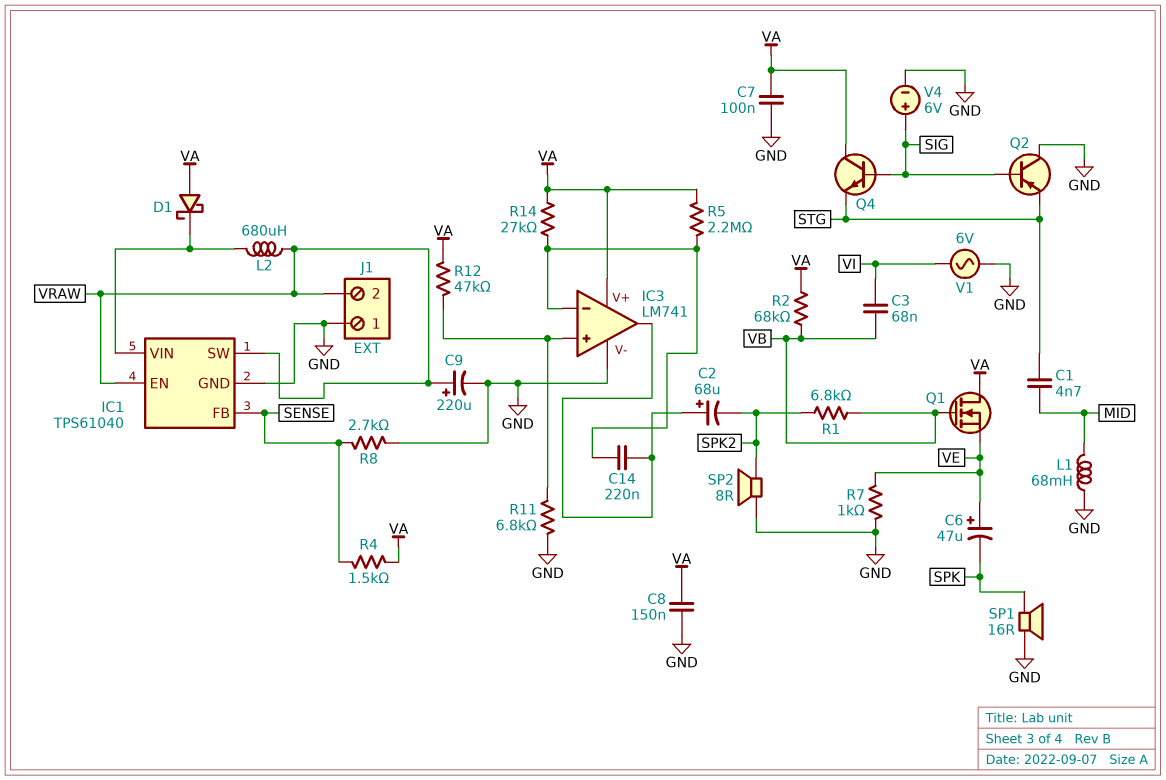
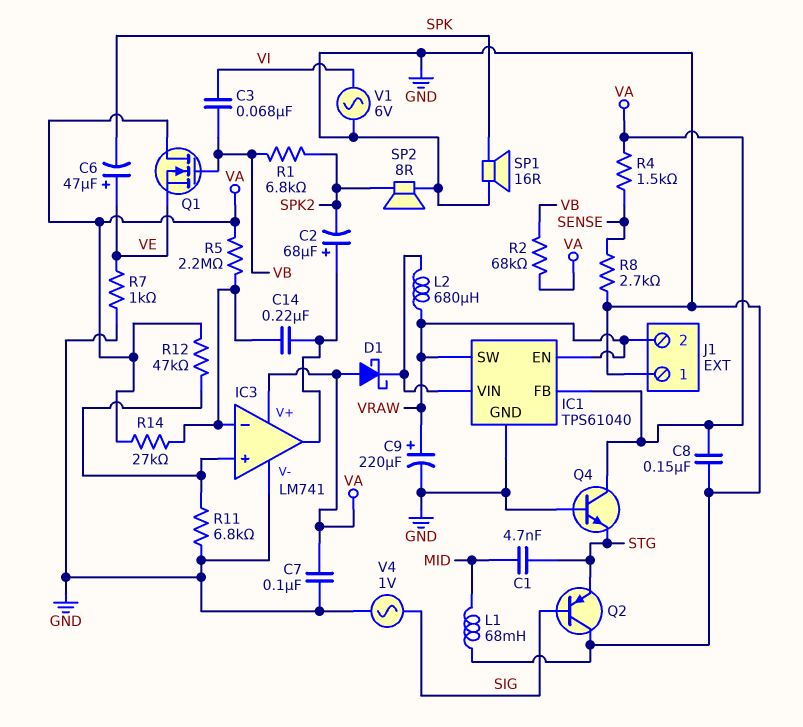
IC1 pin FB: SENSE -> VA
Q4: NPN (B SIG, C VA, E STG) -> NPN (B GND, C VA, E STG)
V4: 6V (plus SIG, minus GND) -> AC 1V (GND, SIG)

